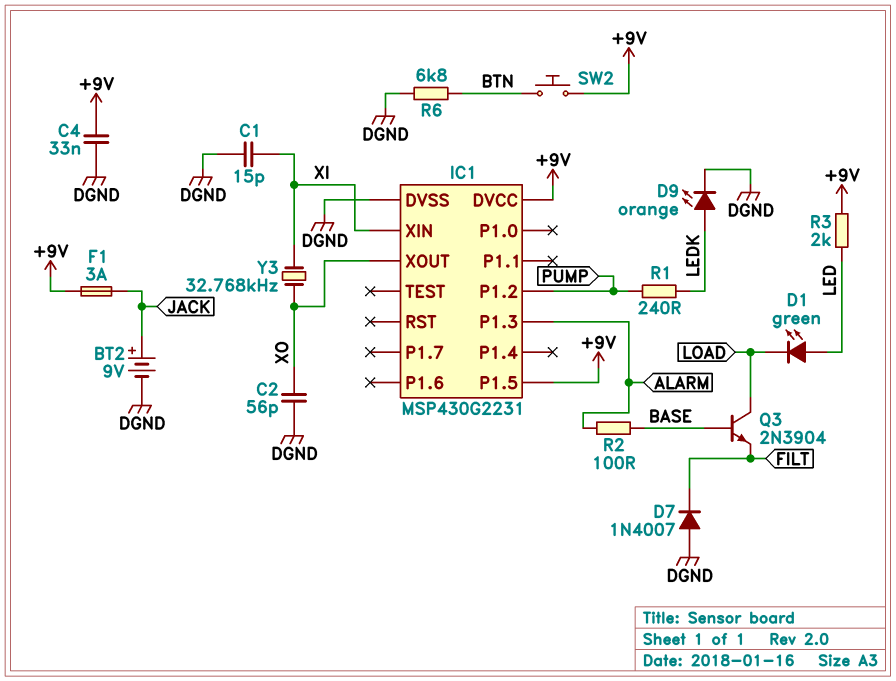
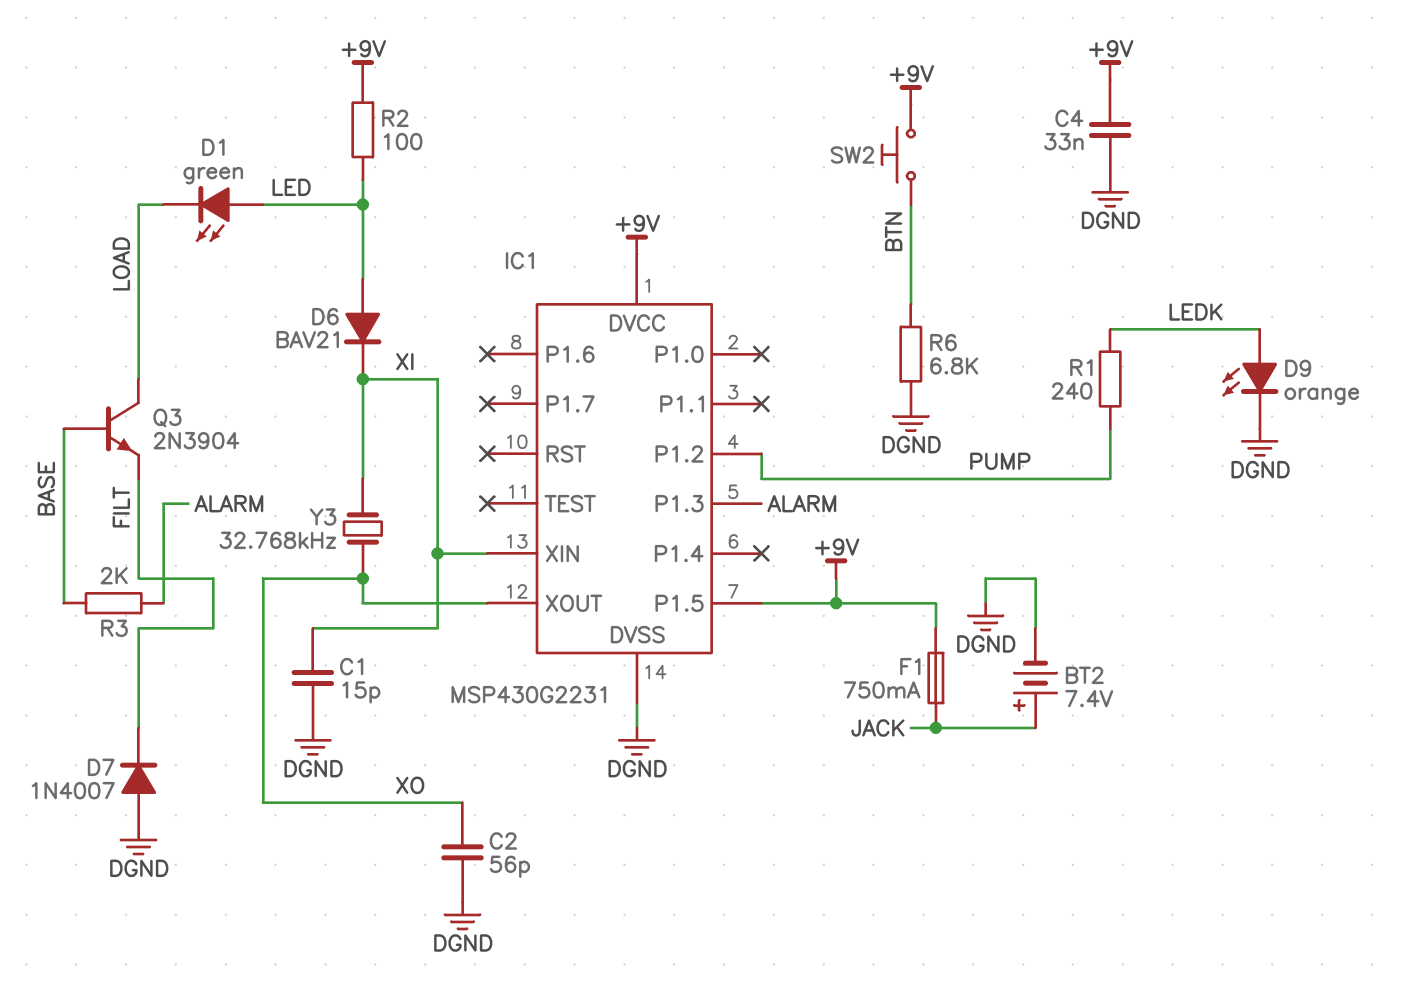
BT2: 9V (plus JACK, minus DGND) -> 7.4V (plus JACK, minus DGND)
D6: none -> diode BAV21 (A LED, K XI)
F1: 3A (+9V, JACK) -> 750mA (+9V, JACK)
R2: 100 (ALARM, BASE) -> 100 (+9V, LED)
R3: 2k (+9V, LED) -> 2k (ALARM, BASE)

